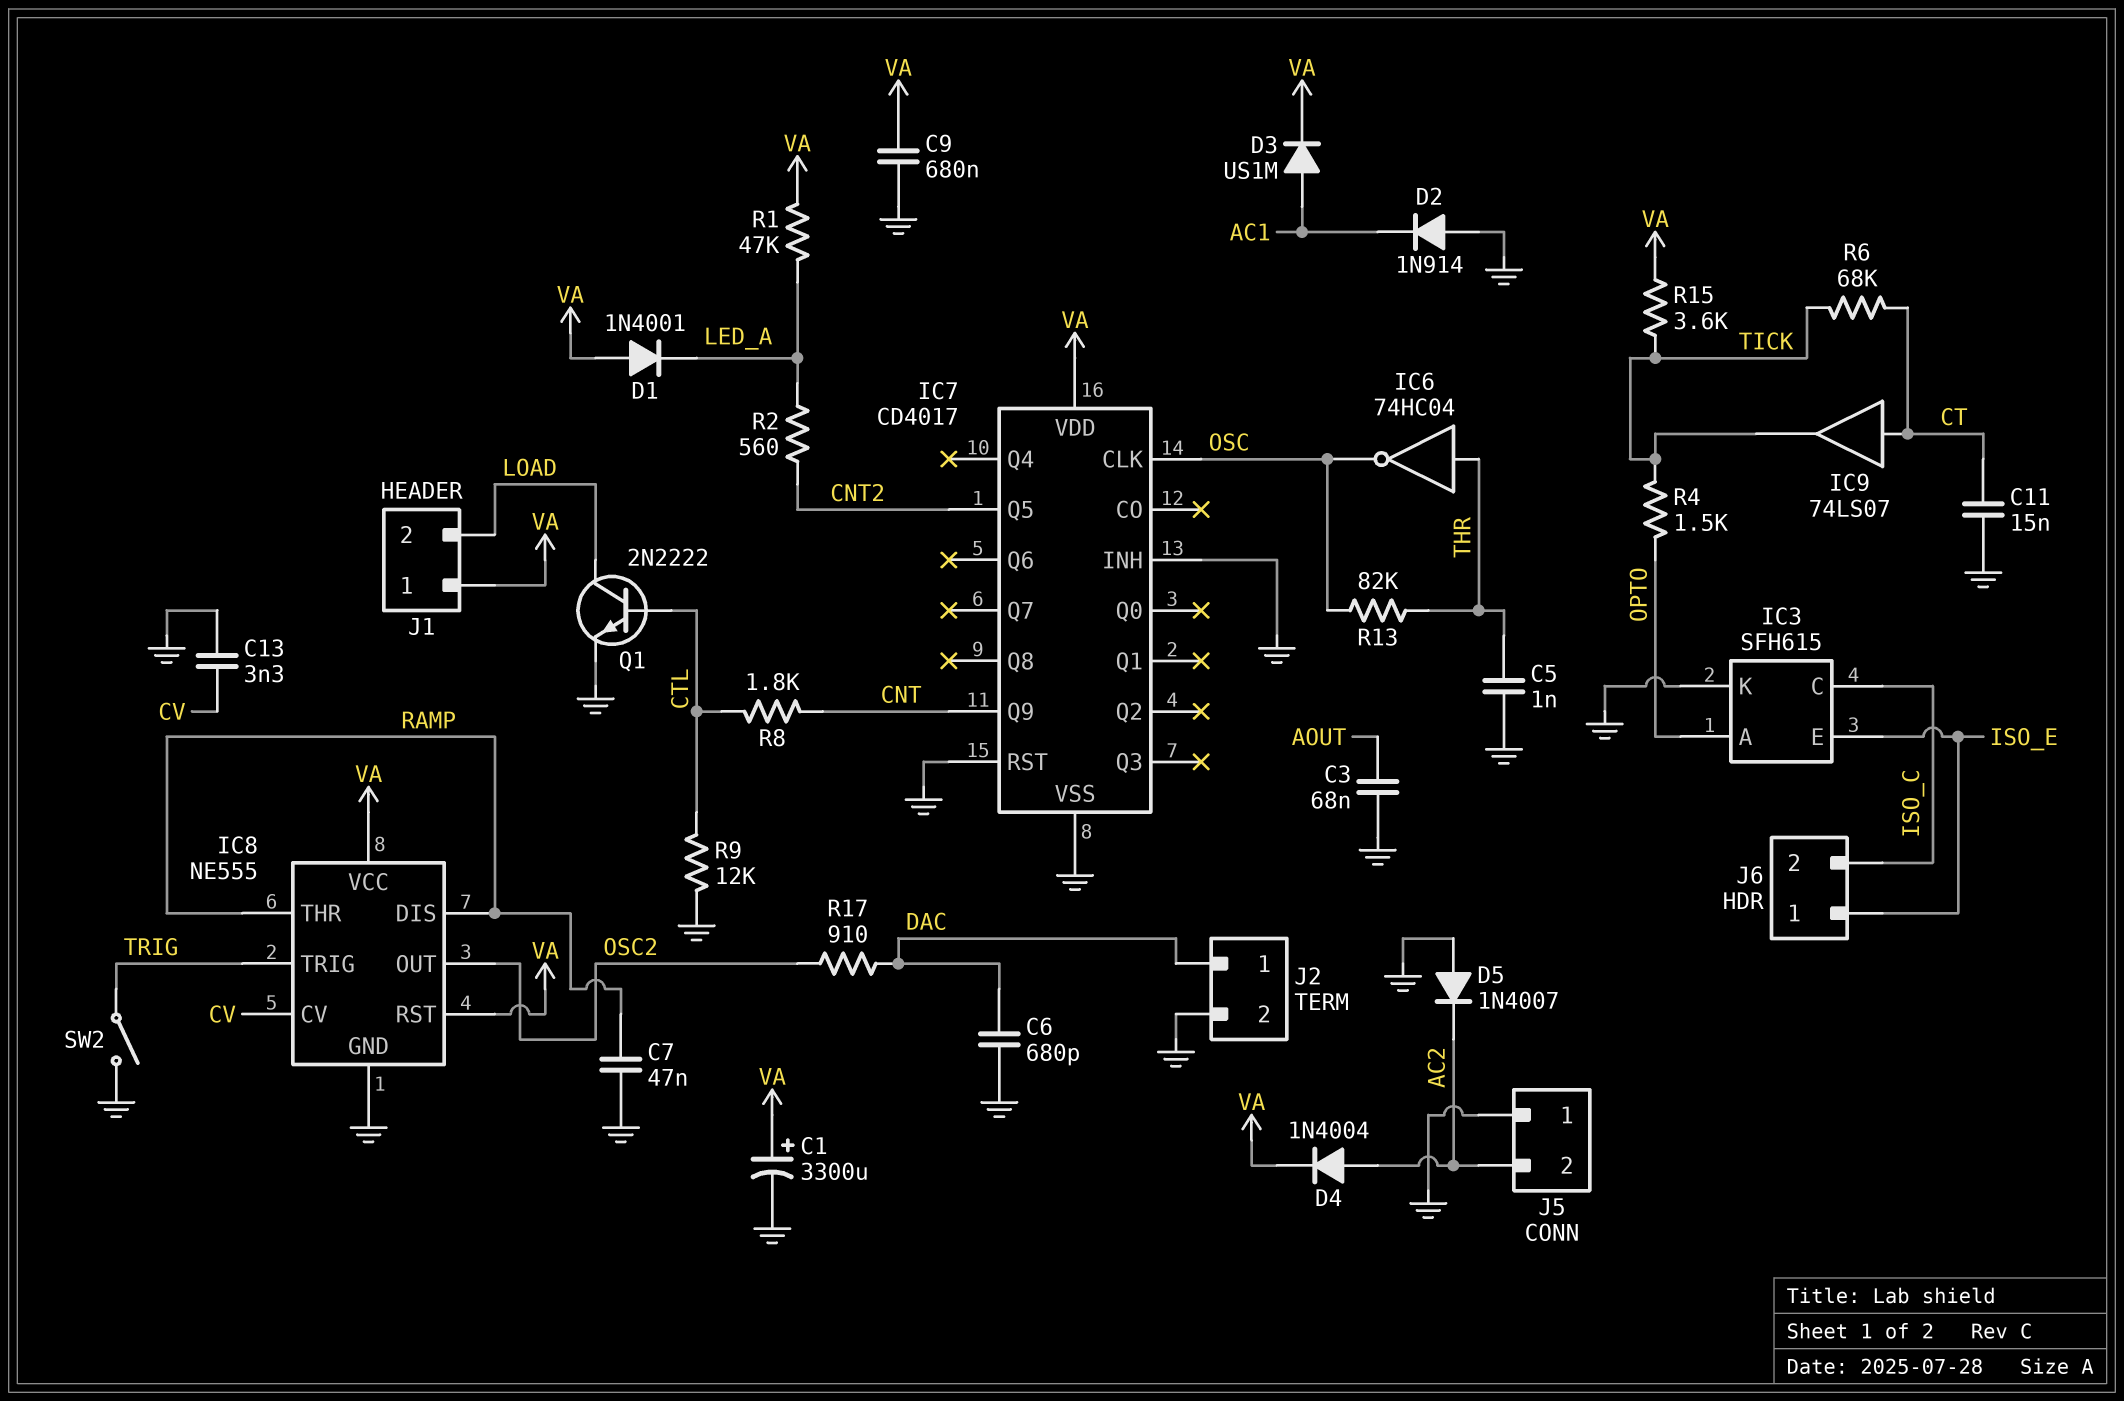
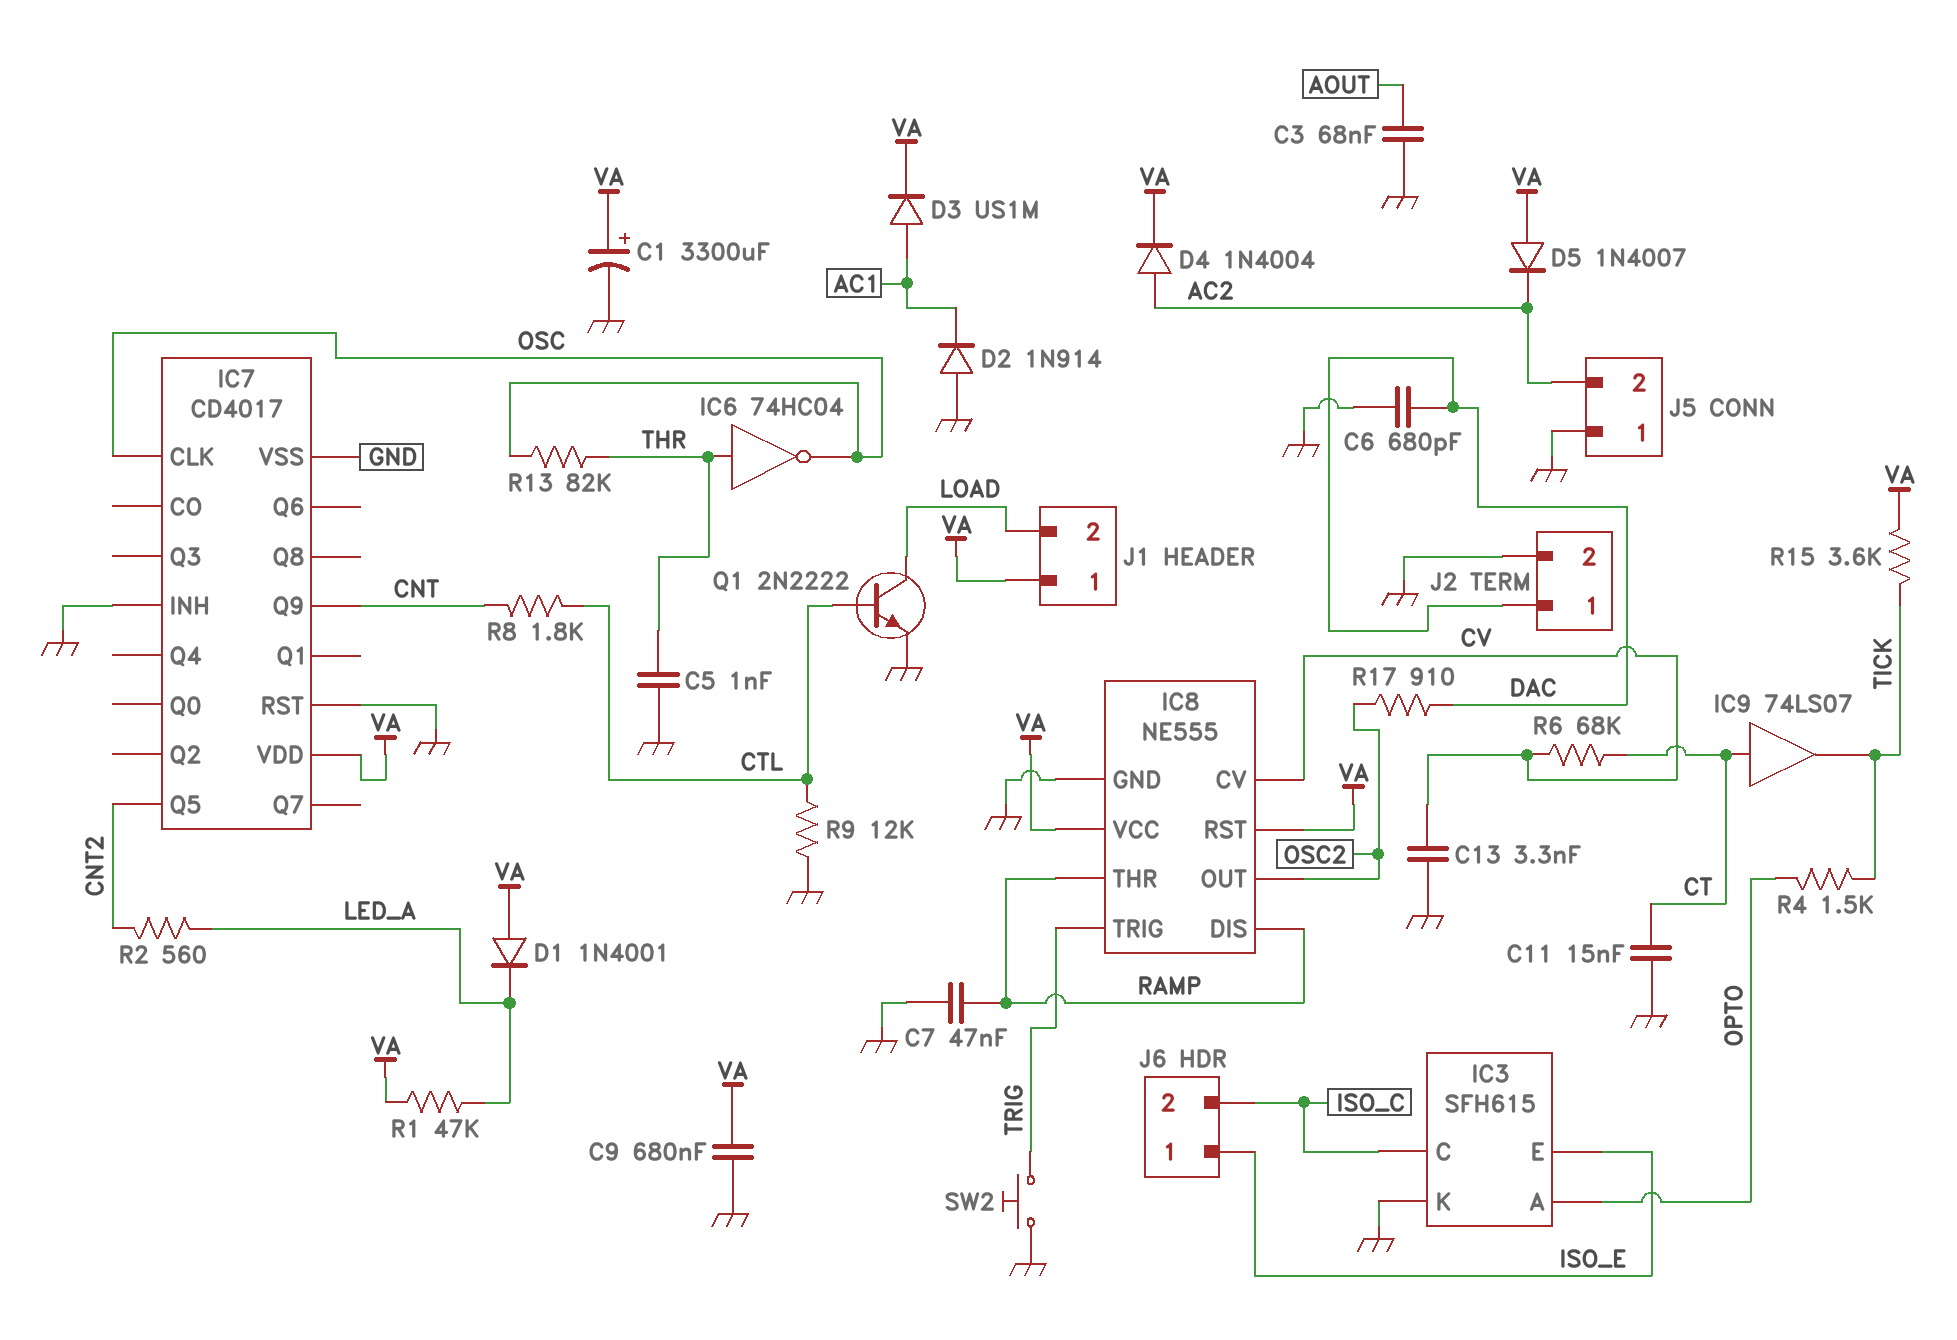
D5: diode 1N4007 (A GND, K AC2) -> diode 1N4007 (A VA, K AC2)
R6: 68k (CT, TICK) -> 68k (CT, CV)
SW2: switch (GND, TRIG) -> button (GND, TRIG)

